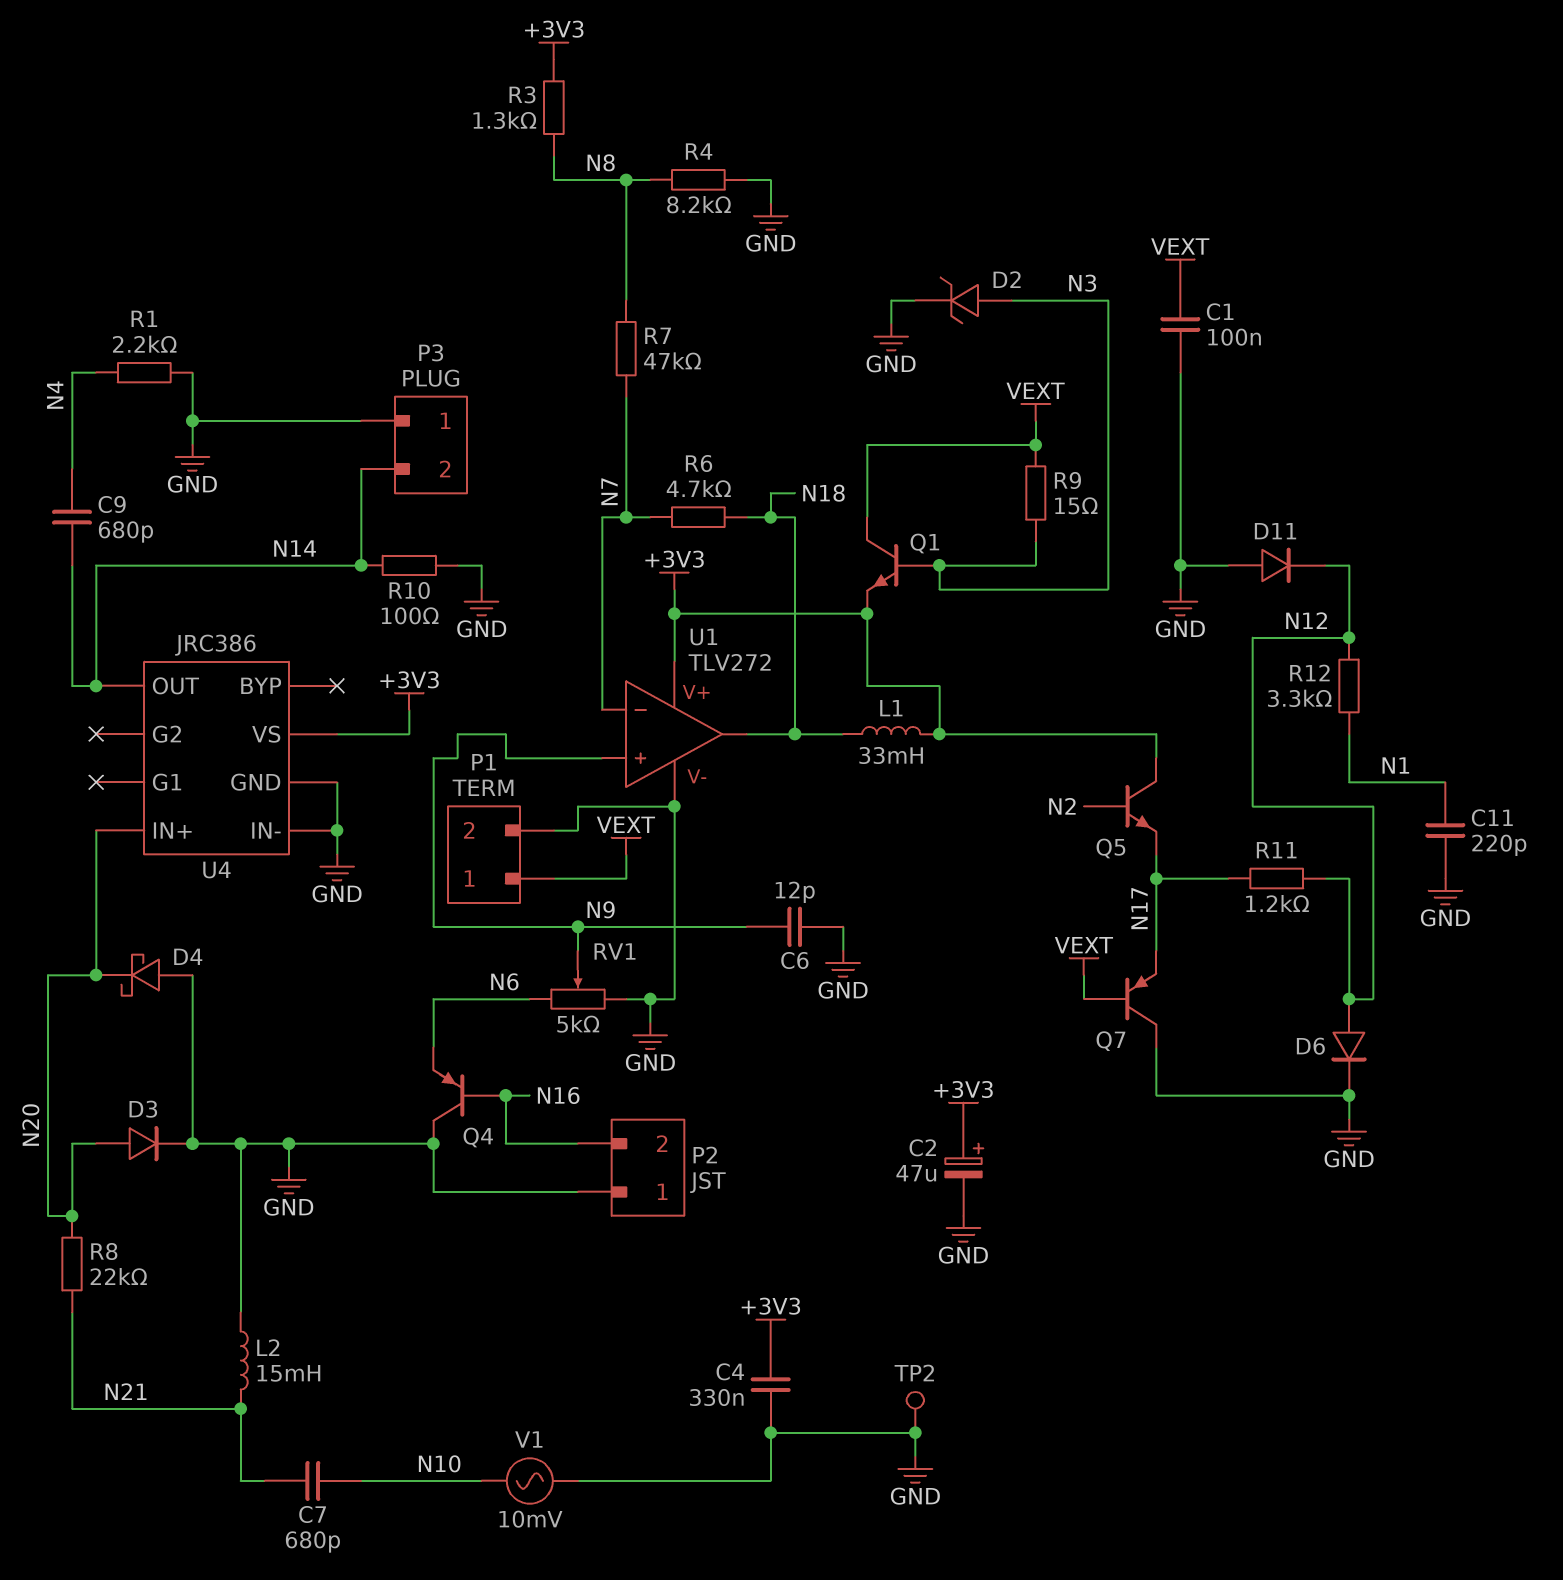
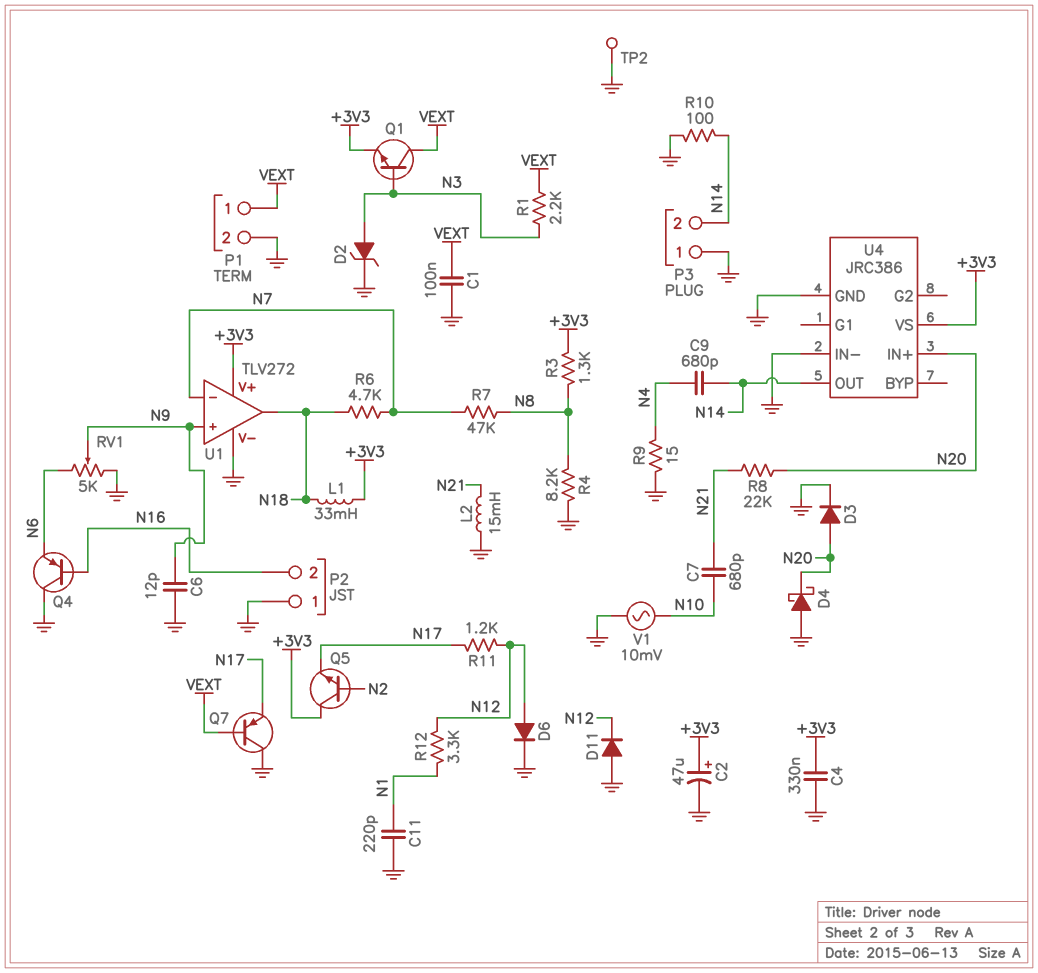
R1: 2.2k (GND, N4) -> 2.2k (N3, VEXT)
R9: 15 (N3, VEXT) -> 15 (GND, N4)

